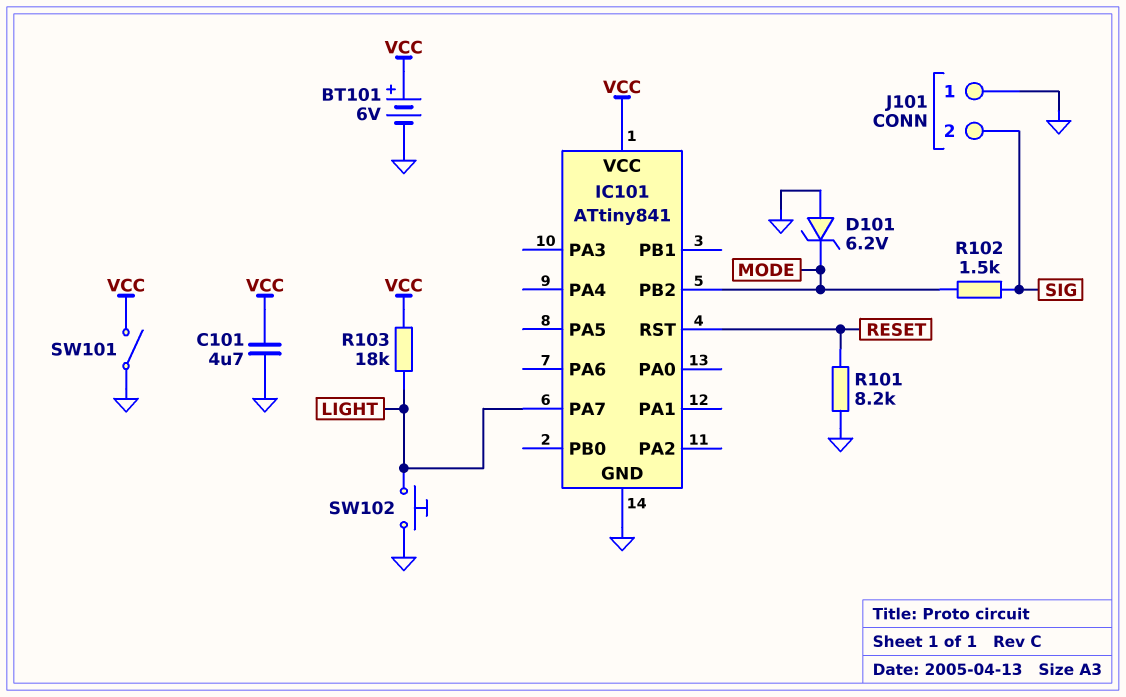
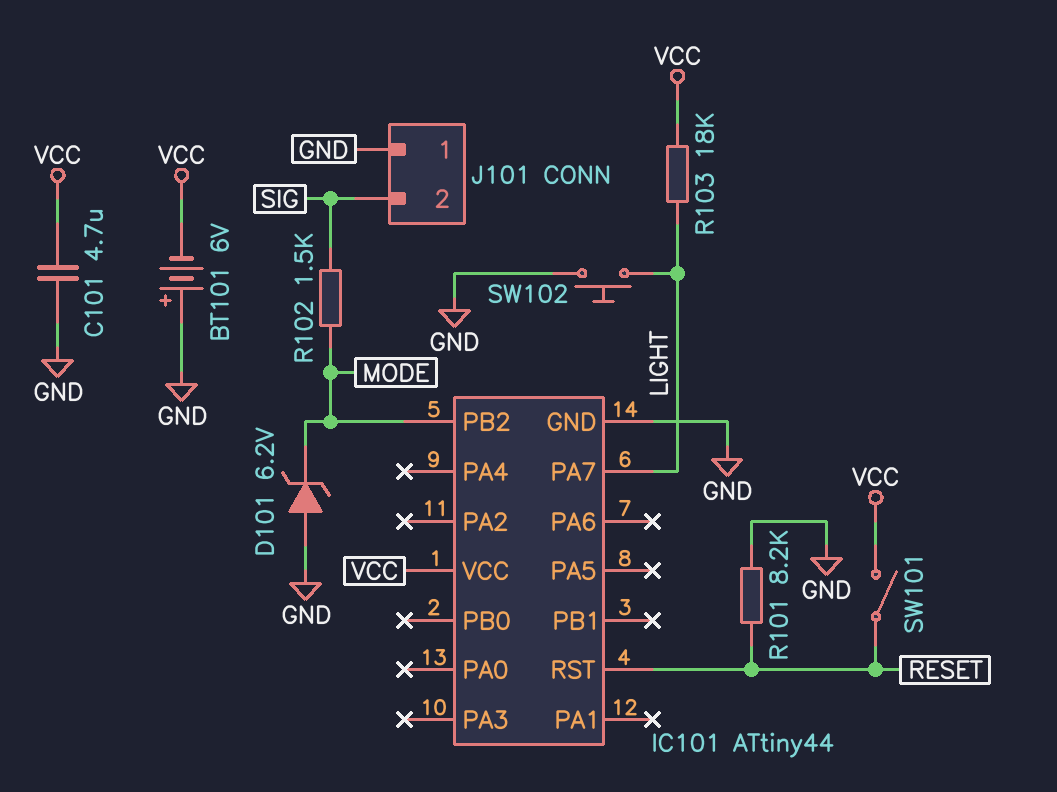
BT101: 6V (plus VCC, minus GND) -> 6V (plus GND, minus VCC)
IC101: ATtiny841 -> ATtiny44
SW101: switch (GND, VCC) -> switch (RESET, VCC)

